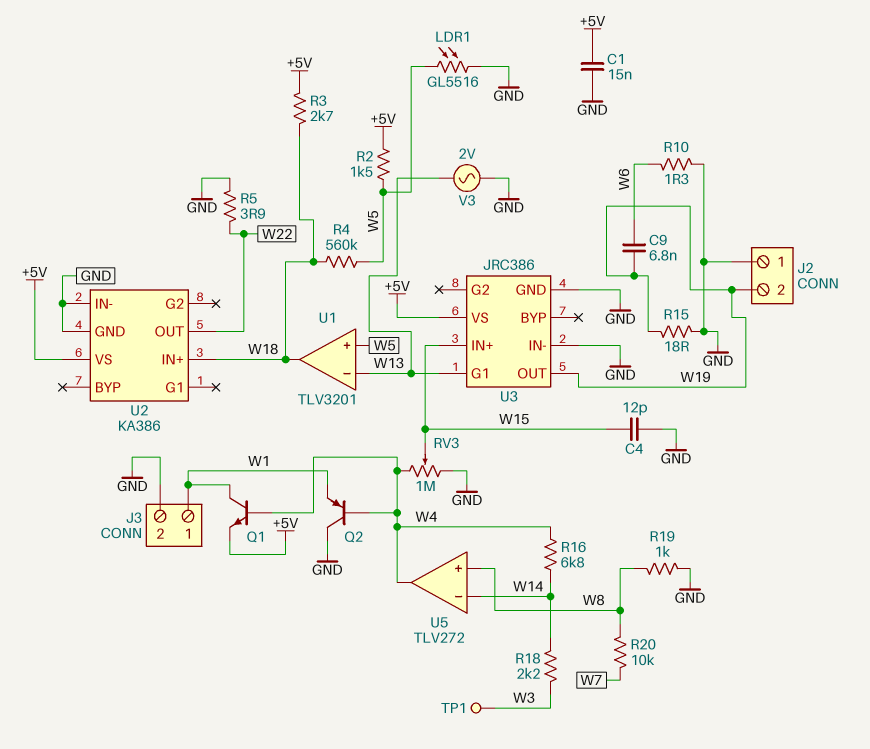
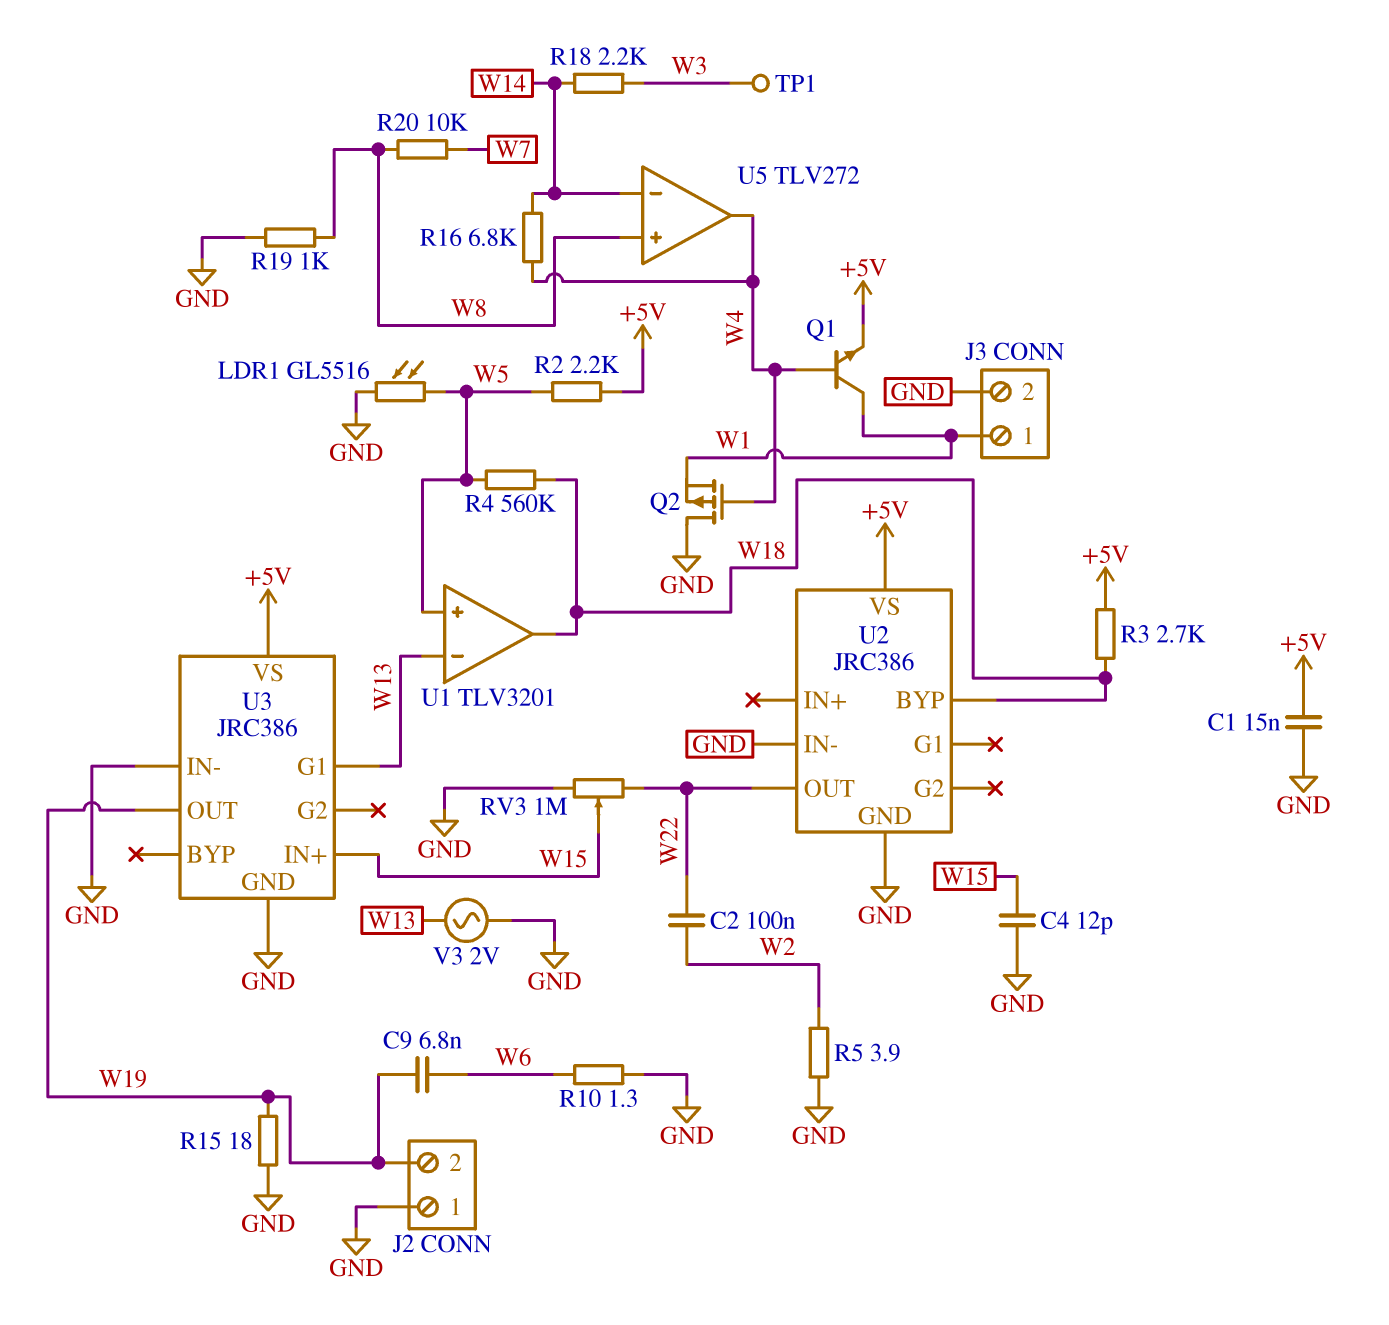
C2: none -> 100nF (W2, W22)
Q2: PNP (B W4, C GND, E W1) -> PMOS (G W4, D GND, S W1)
R2: 1.5k (+5V, W5) -> 2.2k (+5V, W5)
R5: 3.9 (GND, W22) -> 3.9 (GND, W2)
RV3: 1M (GND, W4, wiper W15) -> 1M (GND, W22, wiper W15)
U2: KA386 -> JRC386
U2 pin BYP: none -> W18
U2 pin IN+: W18 -> none

